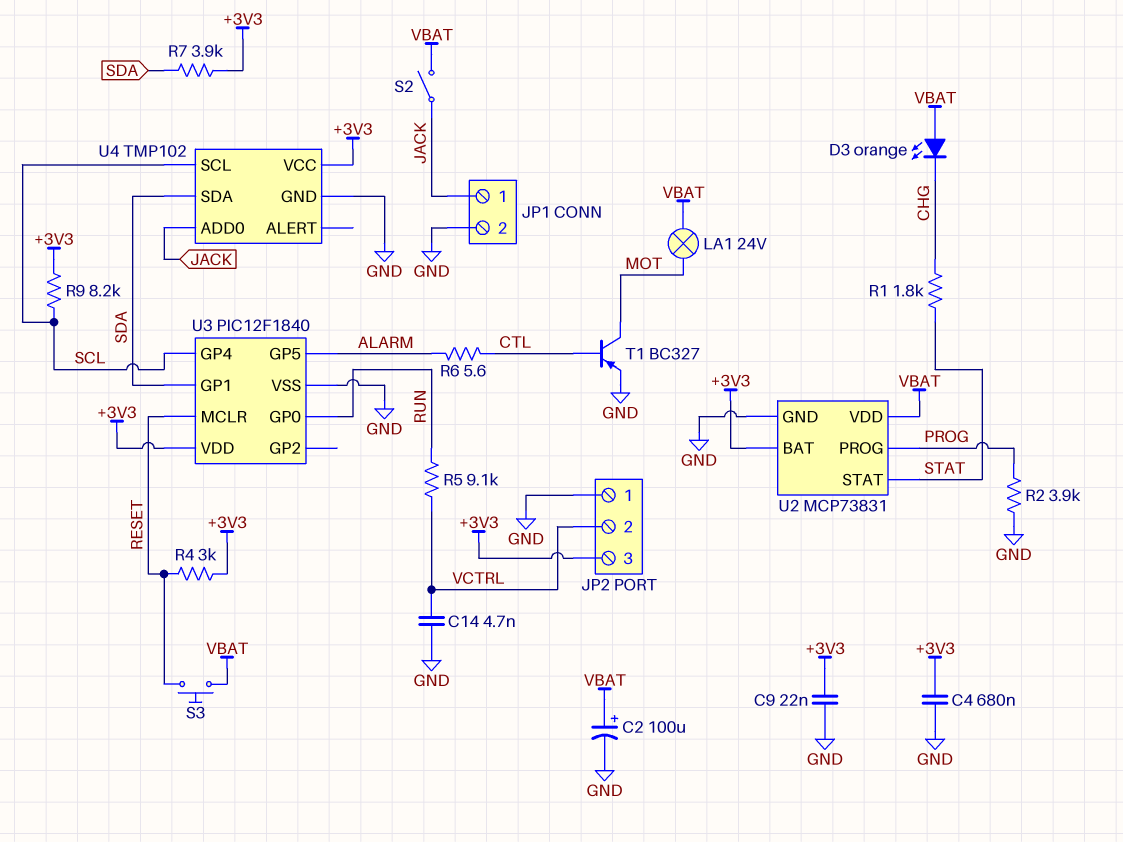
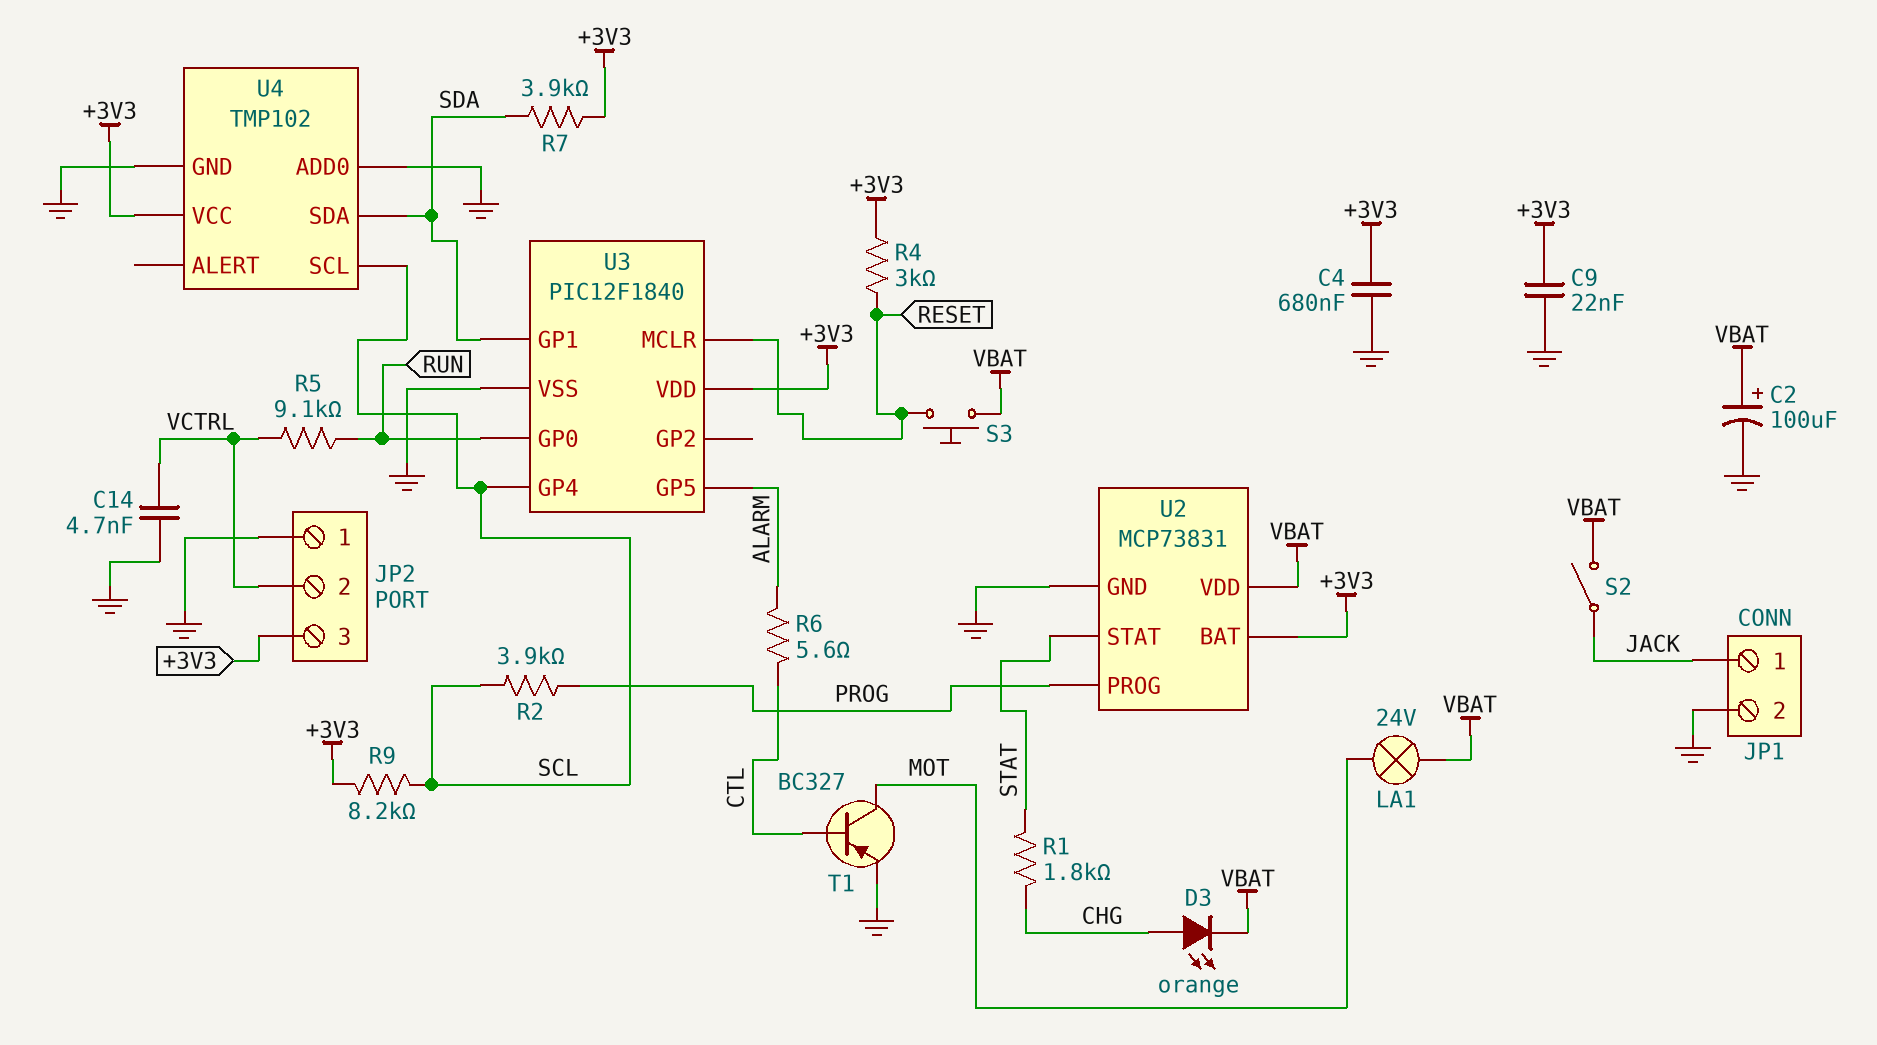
D3: LED orange (A VBAT, K CHG) -> LED orange (A CHG, K VBAT)
R2: 3.9k (GND, PROG) -> 3.9k (PROG, SCL)
U4 pin ADD0: JACK -> GND

